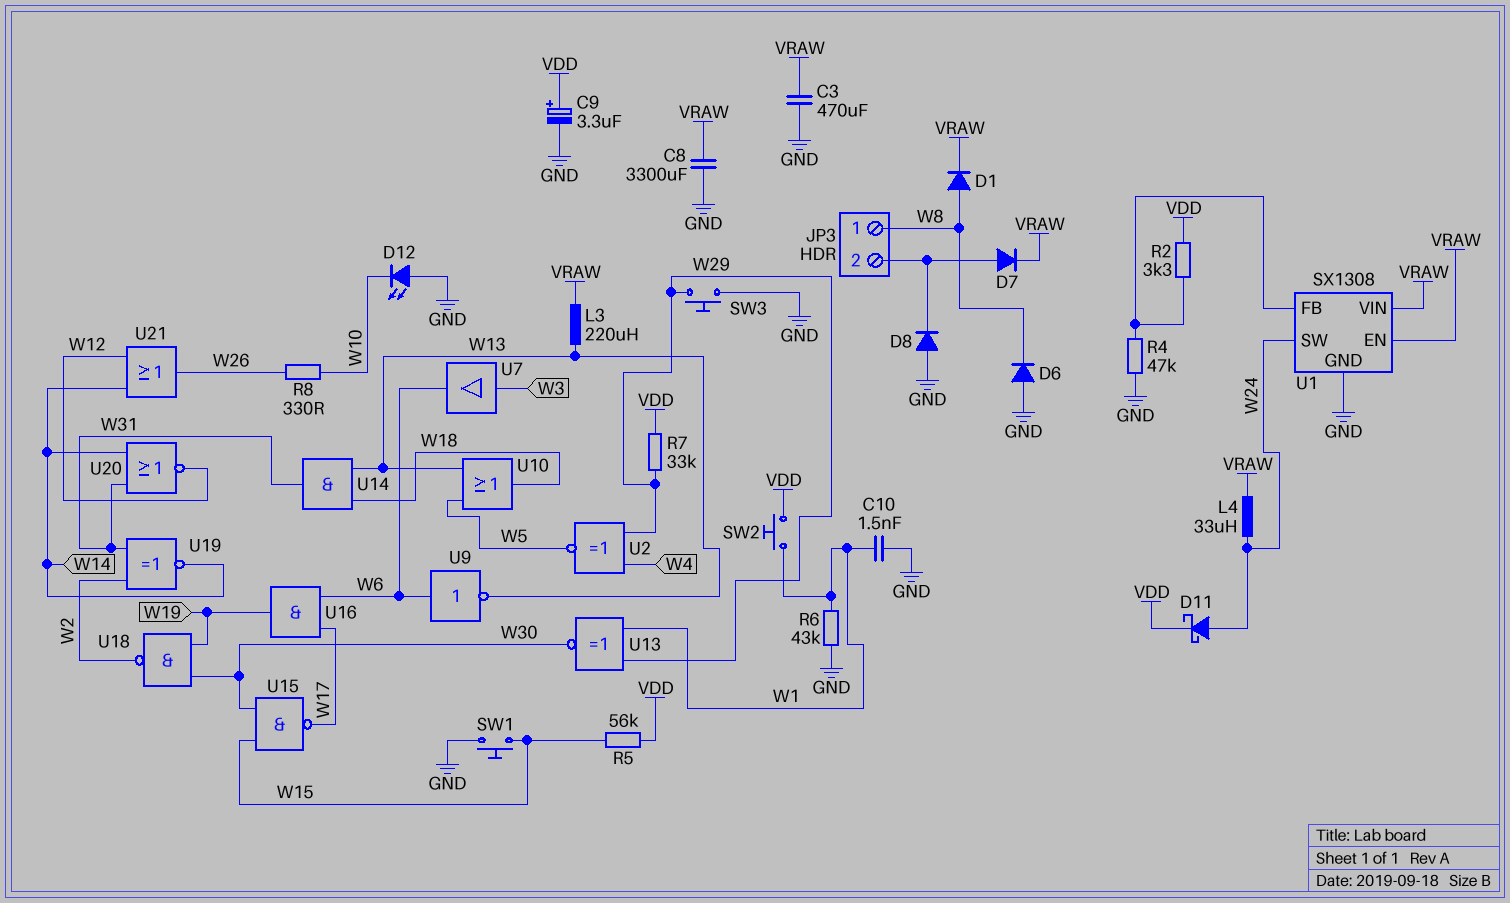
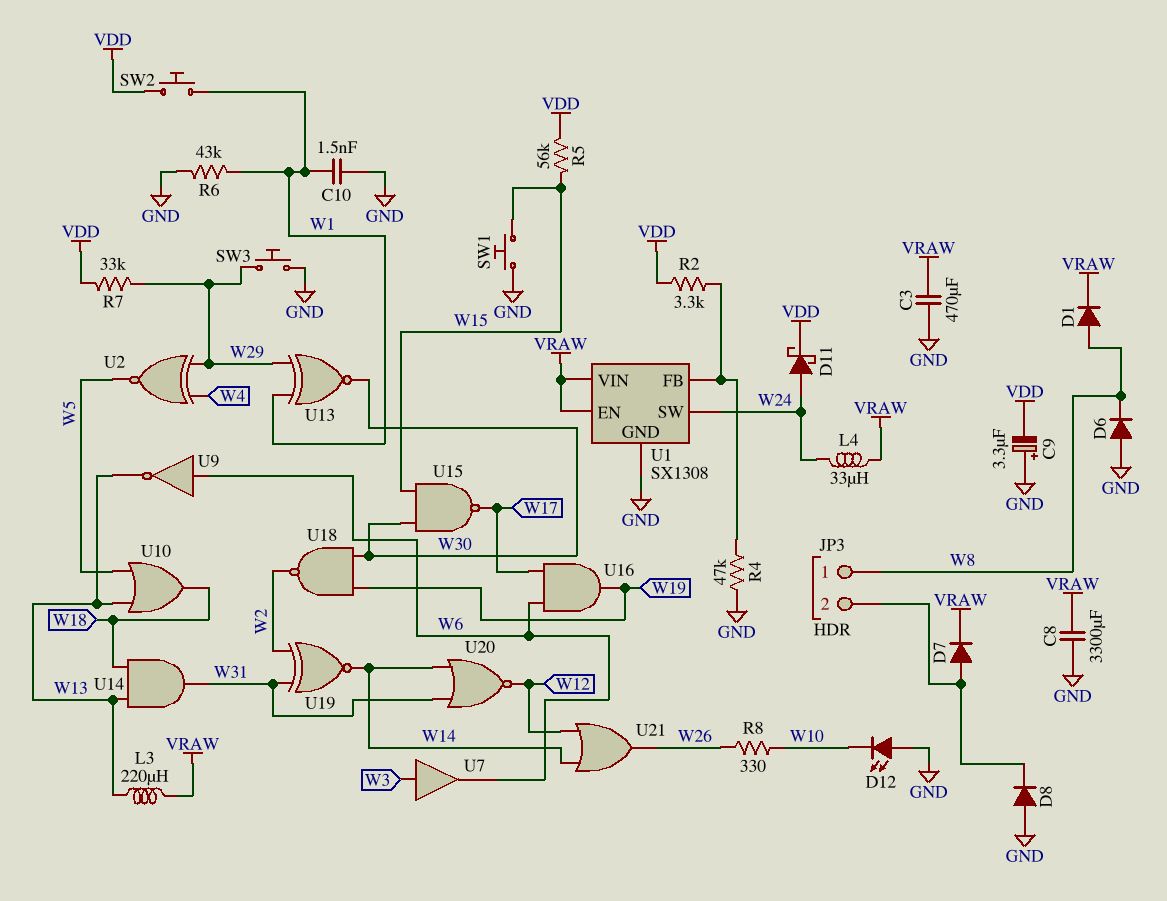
C9: 3.3uF (plus VDD, minus GND) -> 3.3uF (plus GND, minus VDD)

